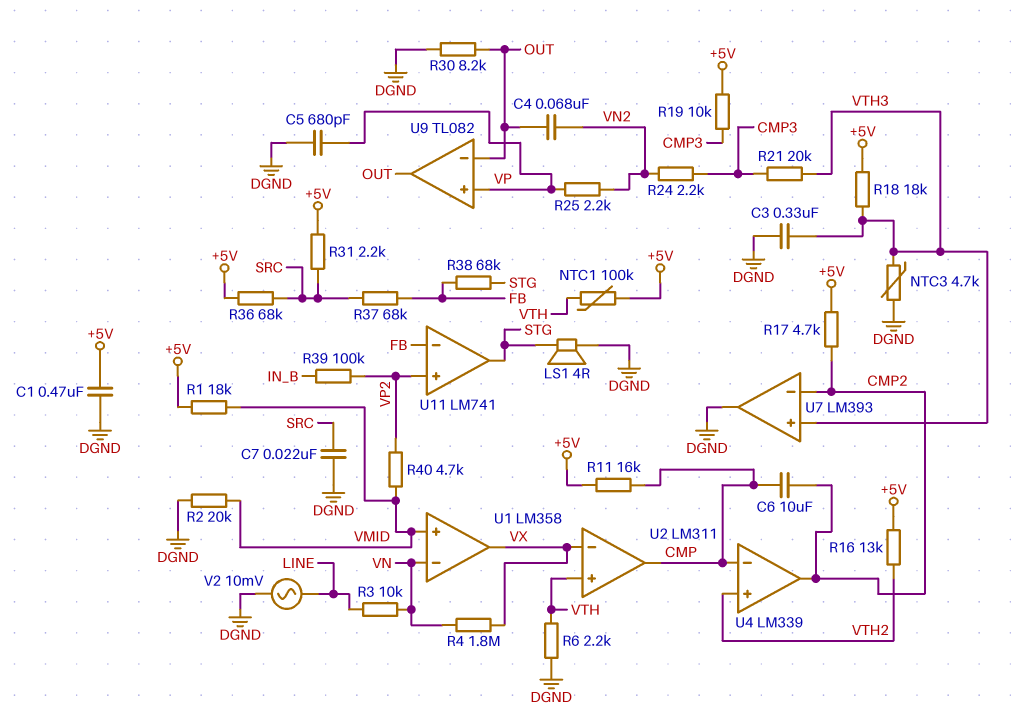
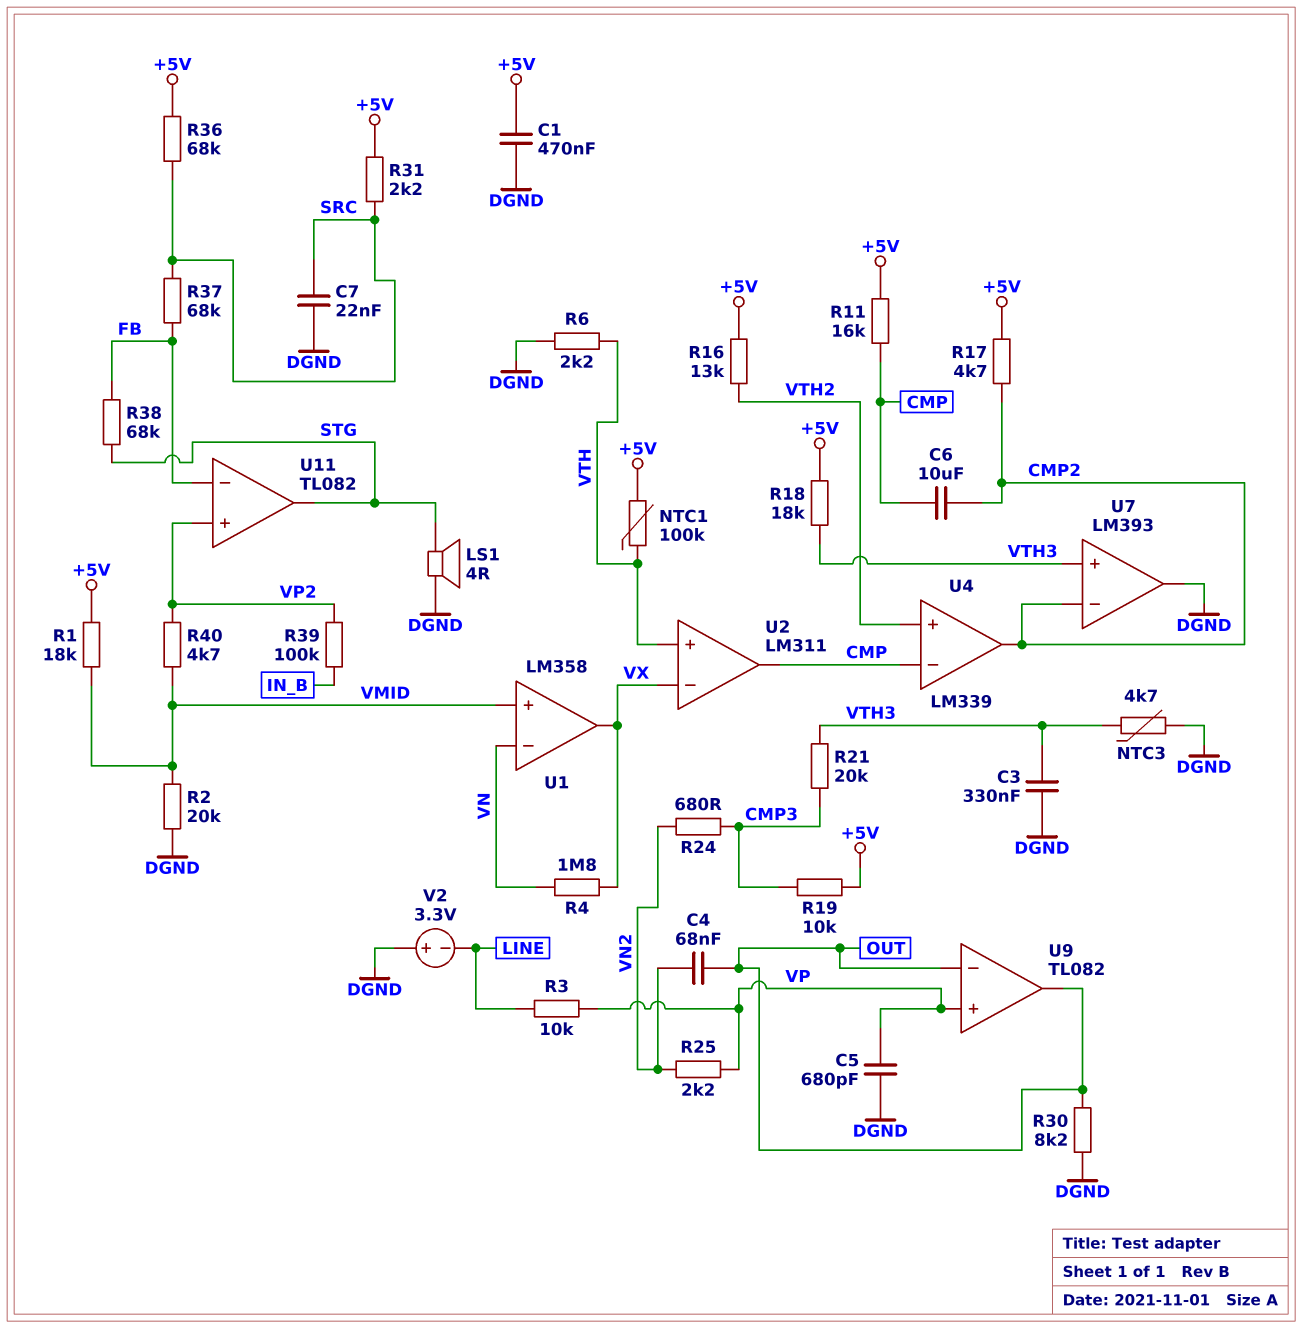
R3: 10k (LINE, VN) -> 10k (LINE, VP)
R24: 2.2k (CMP3, VN2) -> 680 (CMP3, VN2)
U11: LM741 -> TL082
V2: AC 10mV (DGND, LINE) -> 3.3V (plus DGND, minus LINE)

